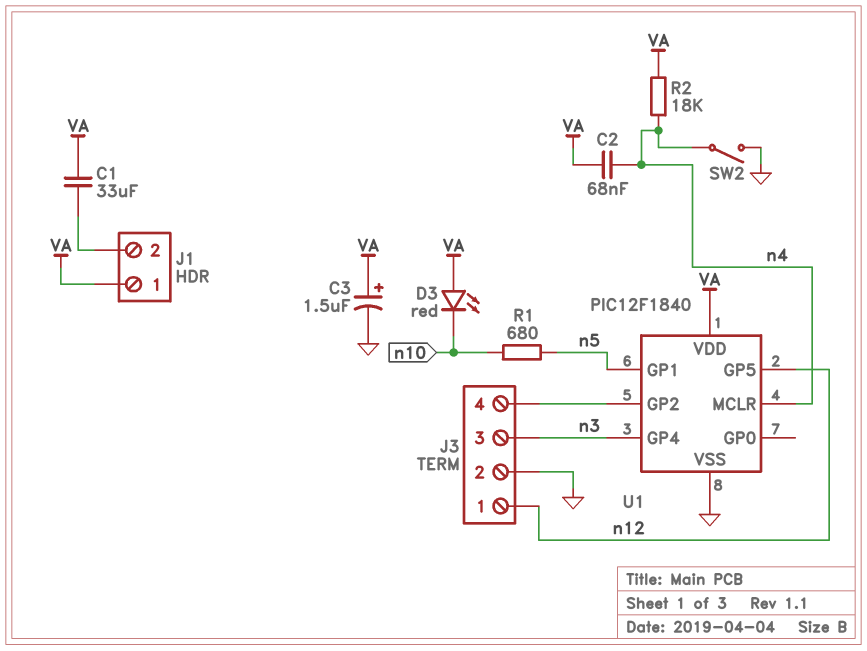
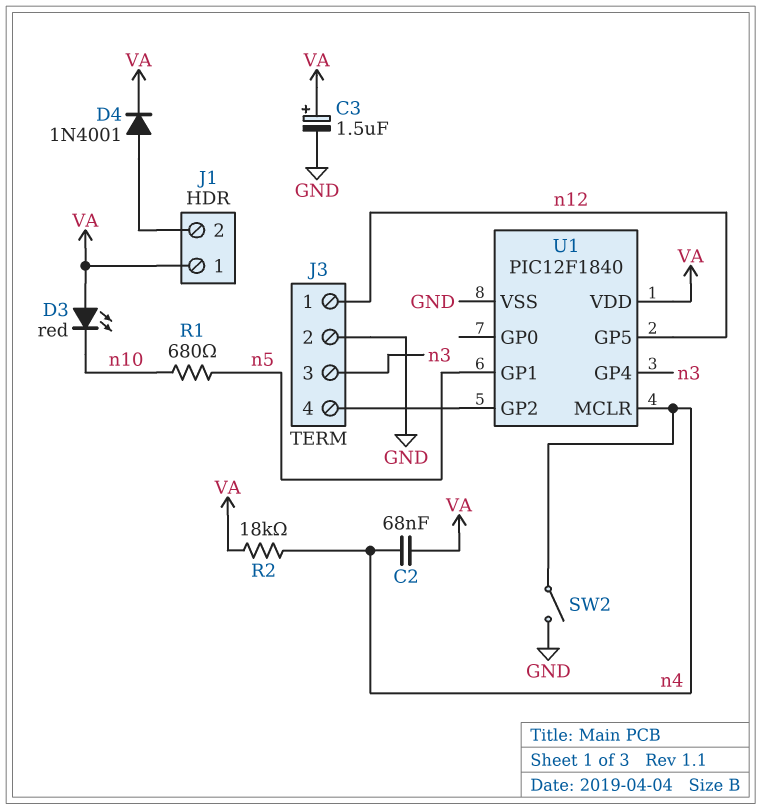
C1: 33uF (J1/2, VA) -> none
D4: none -> diode 1N4001 (A J1/2, K VA)

